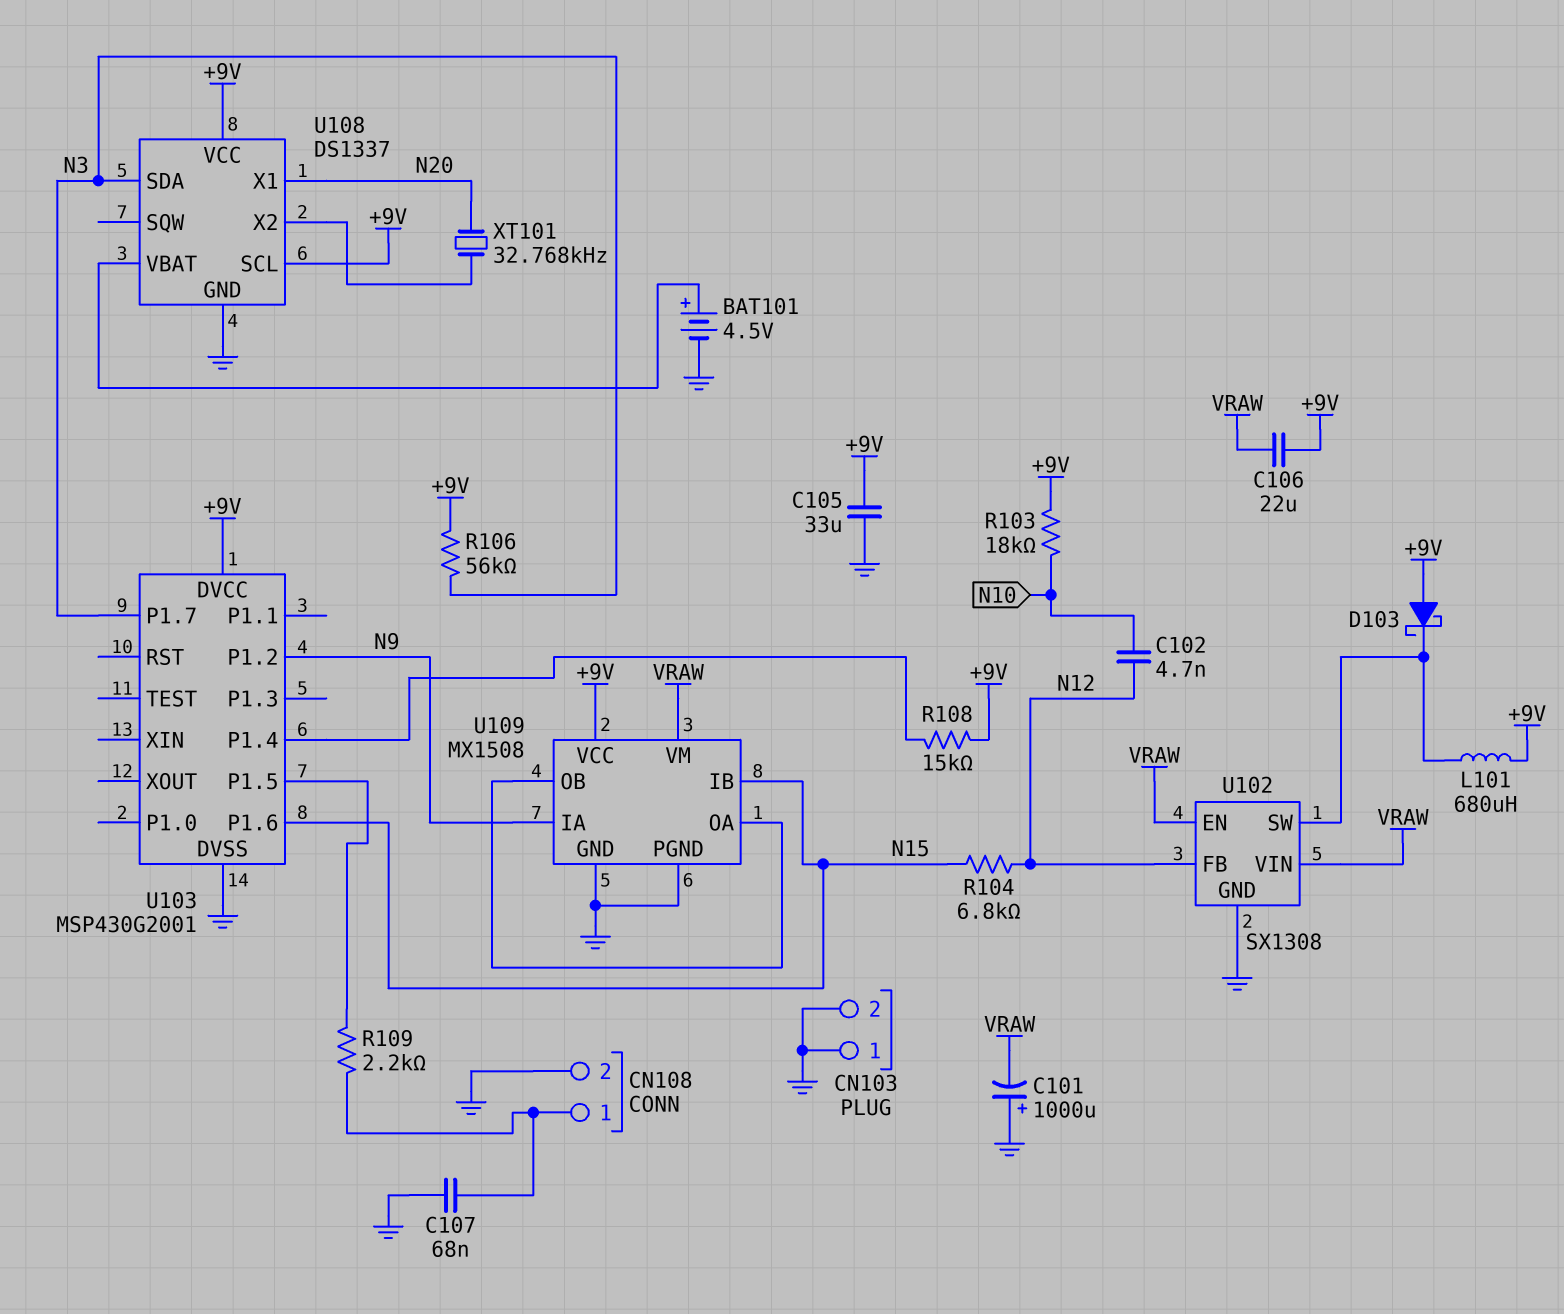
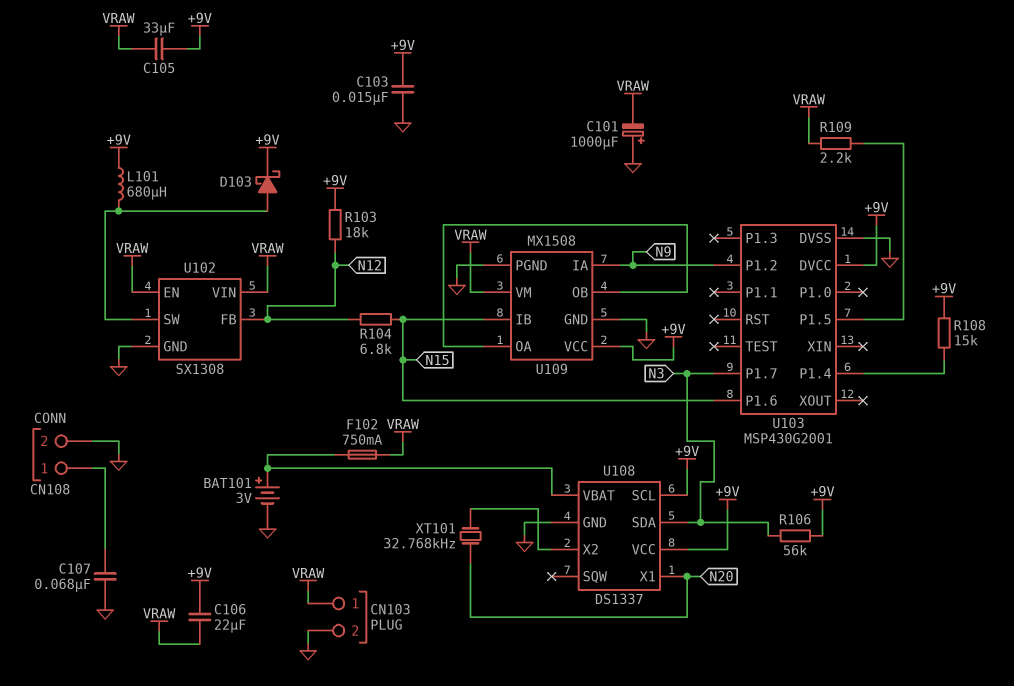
BAT101: 4.5V (plus U108/VBAT, minus GND) -> 3V (plus U108/VBAT, minus GND)
C102: 4.7nF (N10, N12) -> none
C103: none -> 15nF (+9V, GND)
C105: 33uF (+9V, GND) -> 33uF (+9V, VRAW)
CN103 pin 1: GND -> VRAW
D103: schottky (A +9V, K U102/SW) -> schottky (A U102/SW, K +9V)
F102: none -> 750mA (U108/VBAT, VRAW)
R103: 18k (+9V, N10) -> 18k (+9V, N12)
R109: 2.2k (CN108/1, U103/P1.5) -> 2.2k (U103/P1.5, VRAW)

